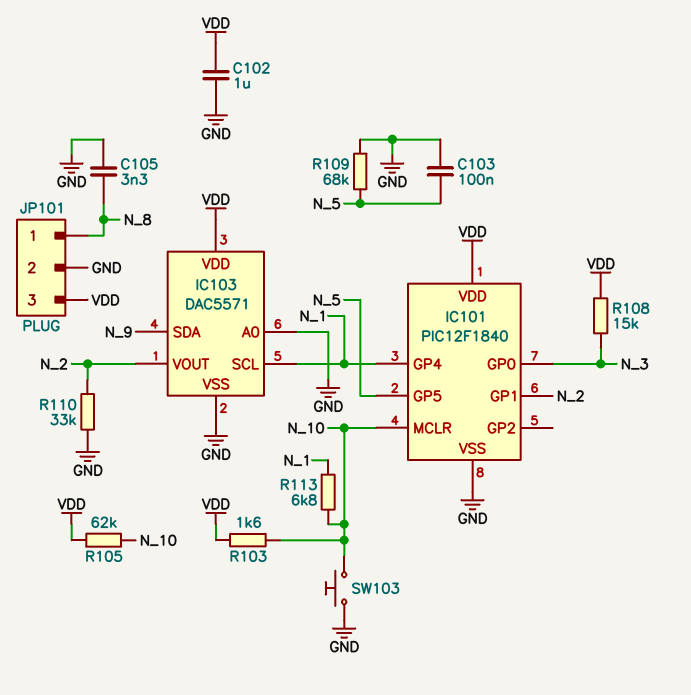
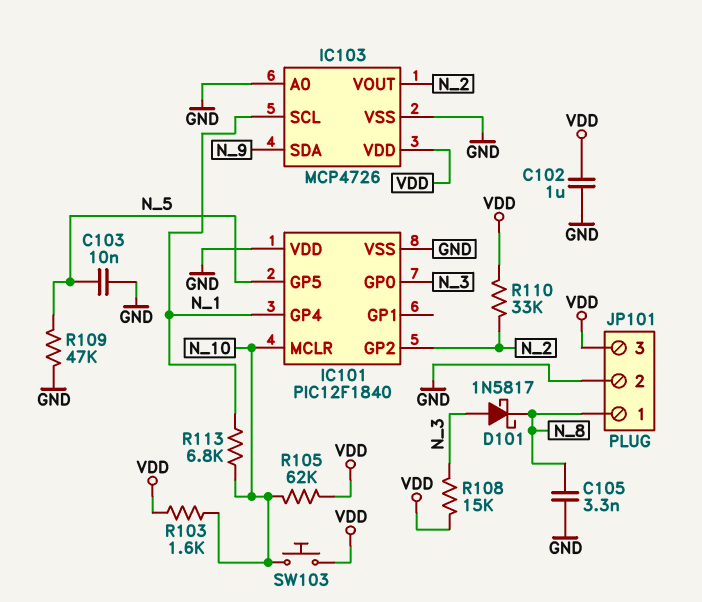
C103: 100nF (GND, N_5) -> 10nF (GND, N_5)
D101: none -> schottky 1N5817 (A N_3, K N_8)
IC101 pin GP1: N_2 -> none
IC101 pin GP2: none -> N_2
IC101 pin VDD: VDD -> GND
IC103: DAC5571 -> MCP4726
R109: 68k (GND, N_5) -> 47k (GND, N_5)
R110: 33k (GND, N_2) -> 33k (N_2, VDD)
SW103: button (GND, N_10) -> button (N_10, VDD)

